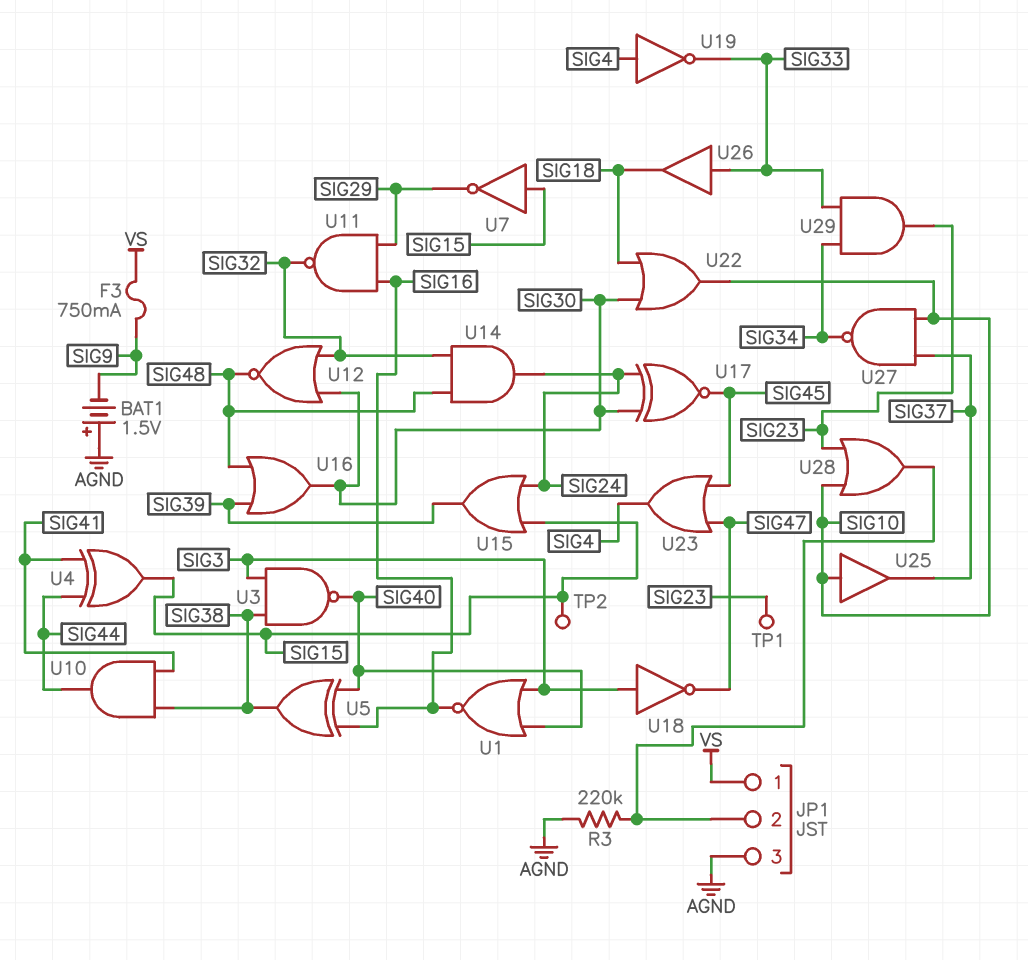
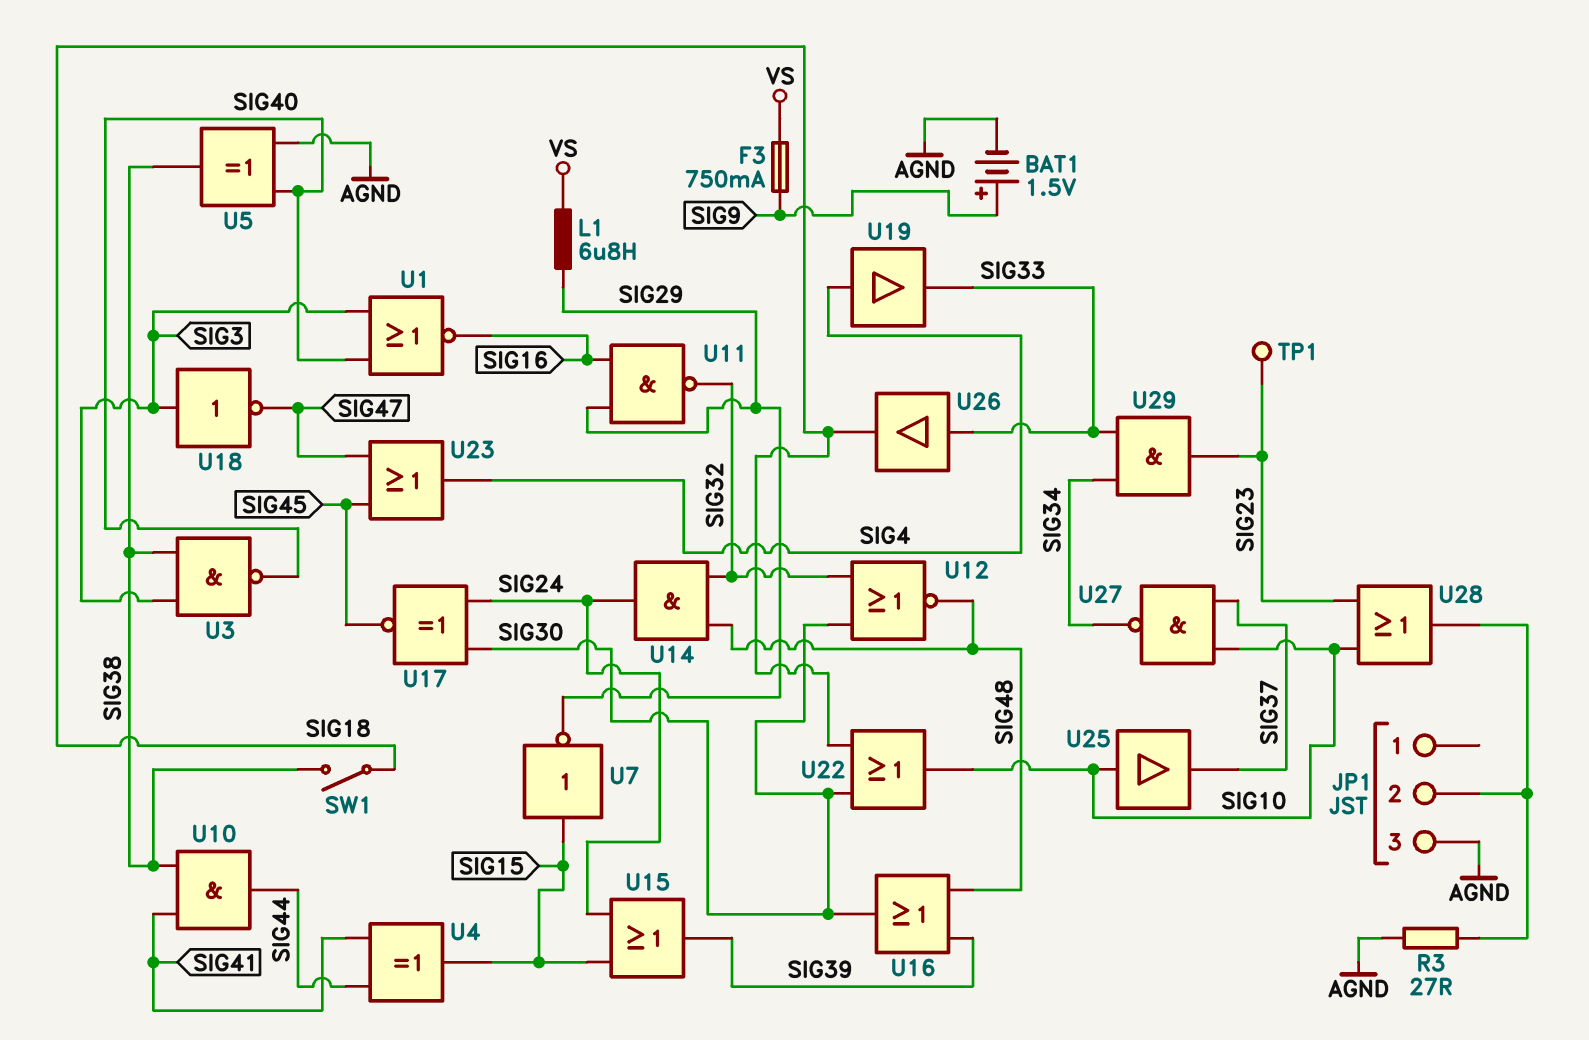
BAT1: 1.5V (plus AGND, minus SIG9) -> 1.5V (plus SIG9, minus AGND)
JP1 pin 1: VS -> none
L1: none -> 6.8uH (SIG29, VS)
R3: 220k (AGND, JP1/2) -> 27 (AGND, JP1/2)
SW1: none -> switch (SIG18, SIG38)
TP2: test point (SIG15) -> none
U5: XOR (in SIG16, in SIG40, out SIG38) -> XOR (in AGND, in SIG40, out SIG38)
U19: NOT (in SIG4, out SIG33) -> buffer (in SIG4, out SIG33)

